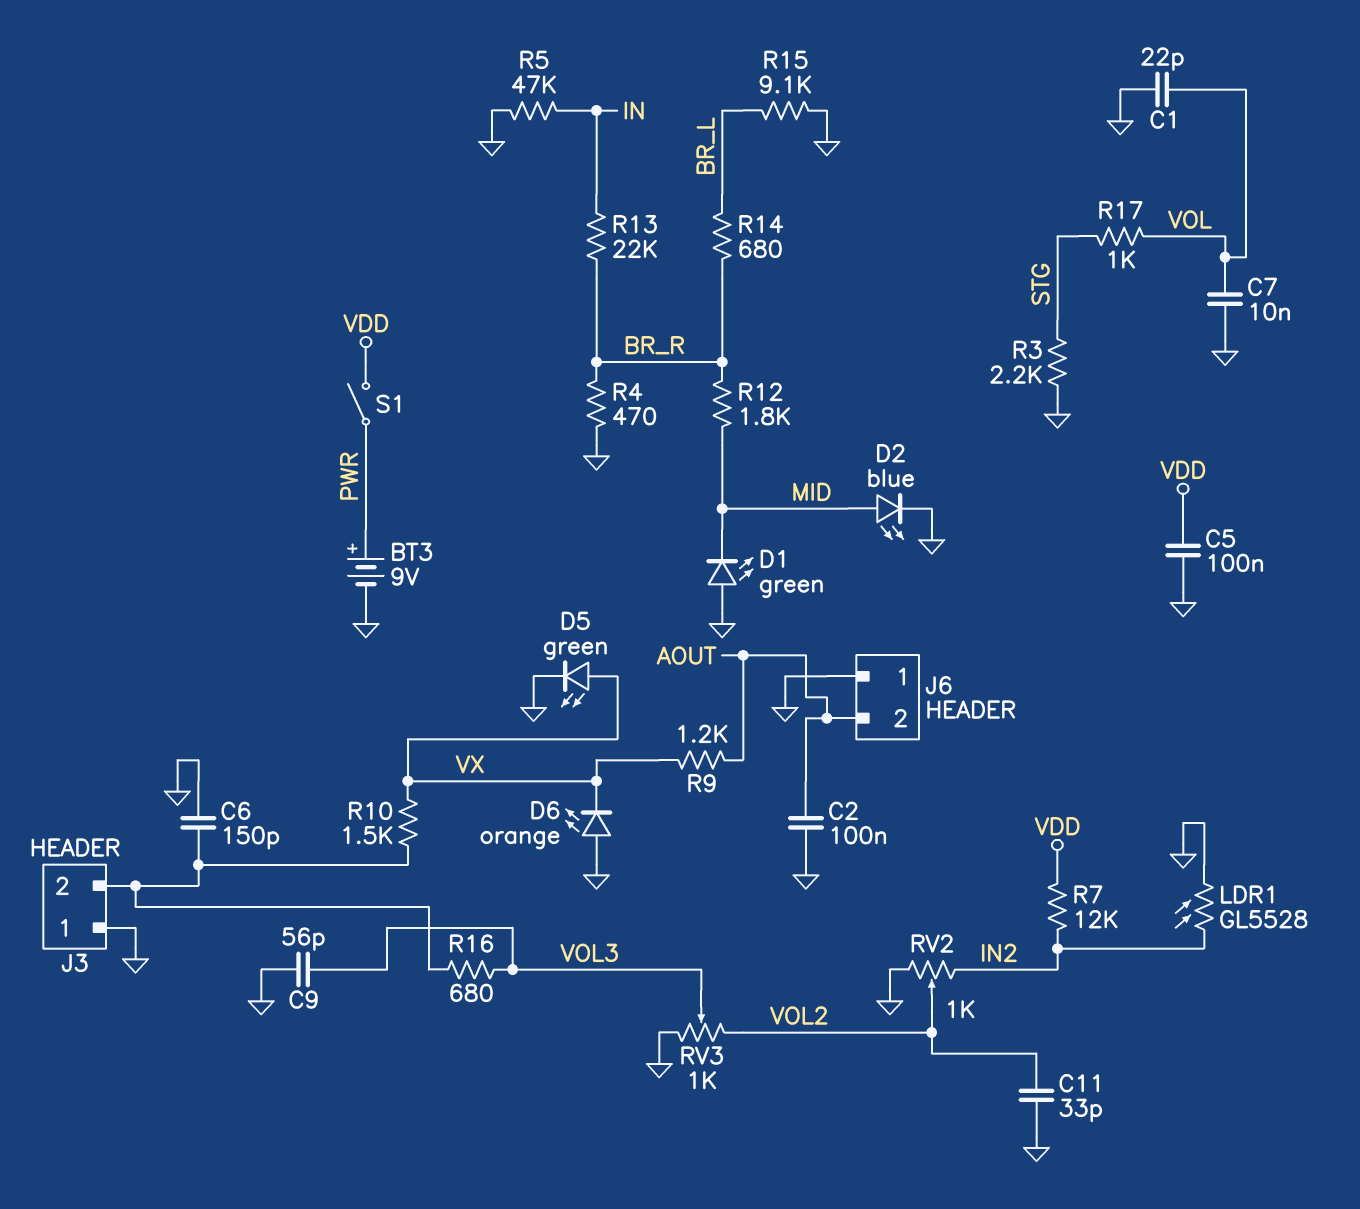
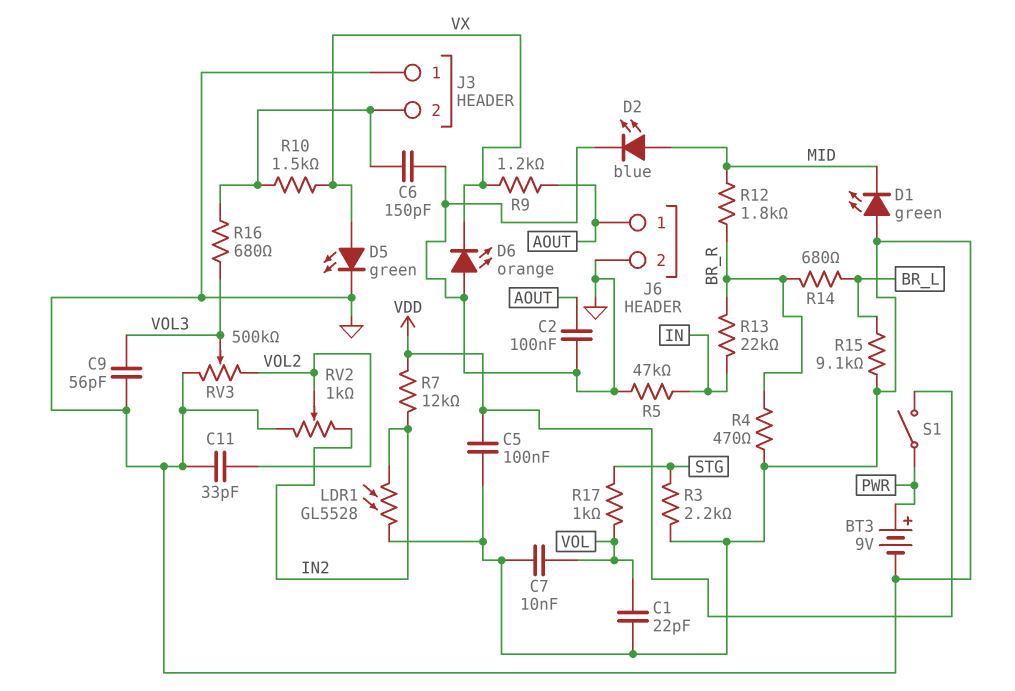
J6 pin 1: GND -> AOUT
J6 pin 2: AOUT -> GND
RV3: 1k (GND, VOL2, wiper VOL3) -> 500k (GND, VOL2, wiper VOL3)

